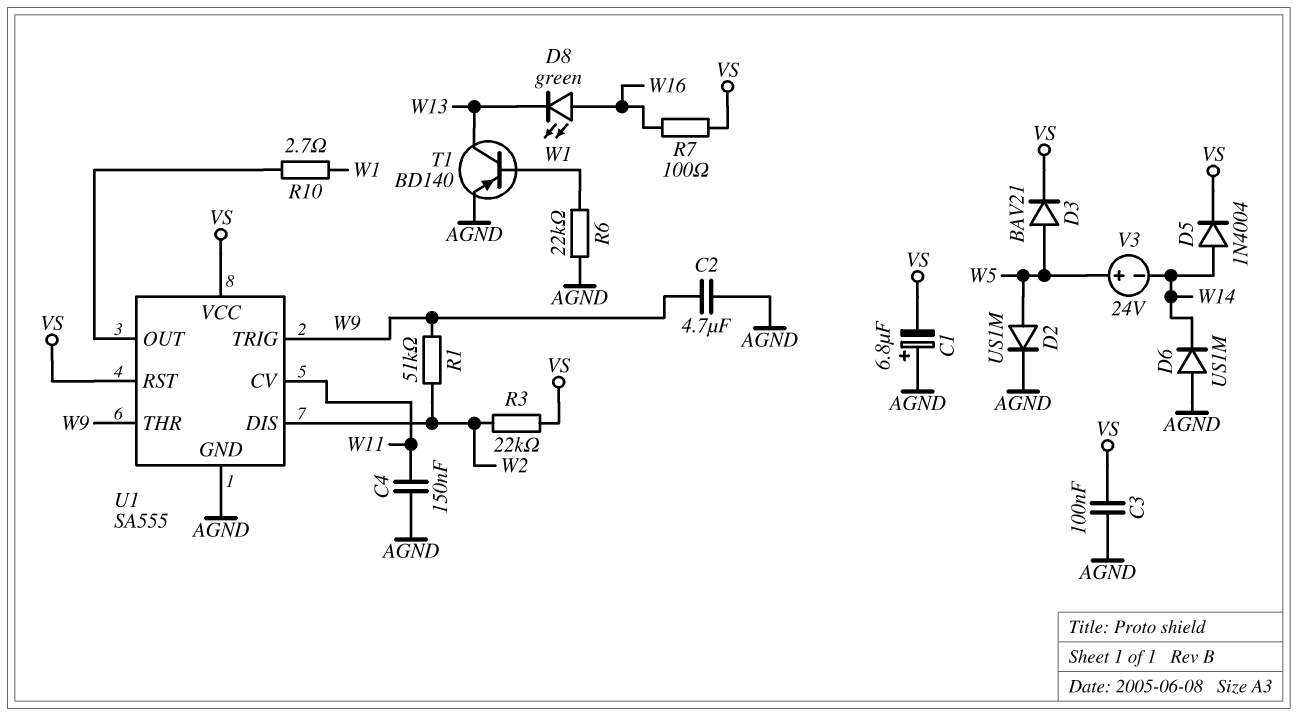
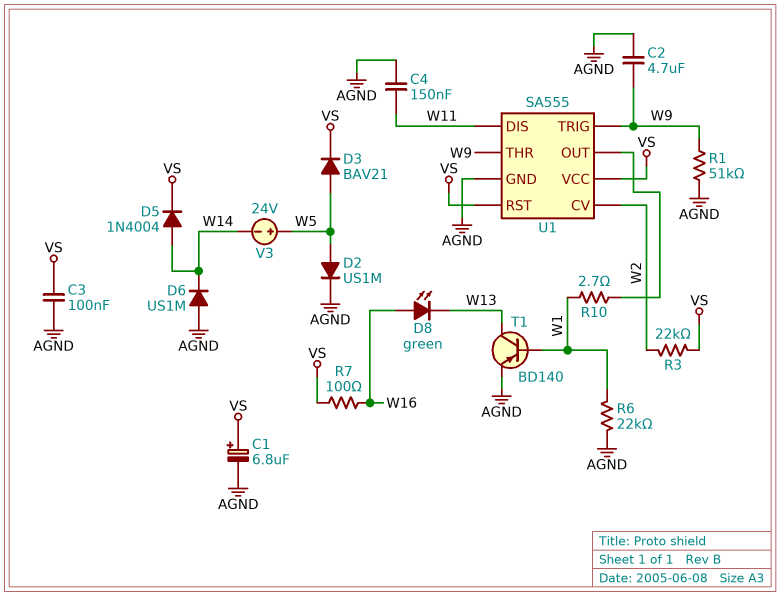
C1: 6.8uF (plus AGND, minus VS) -> 6.8uF (plus VS, minus AGND)
R1: 51k (W2, W9) -> 51k (AGND, W9)
U1 pin CV: W11 -> W2
U1 pin DIS: W2 -> W11

